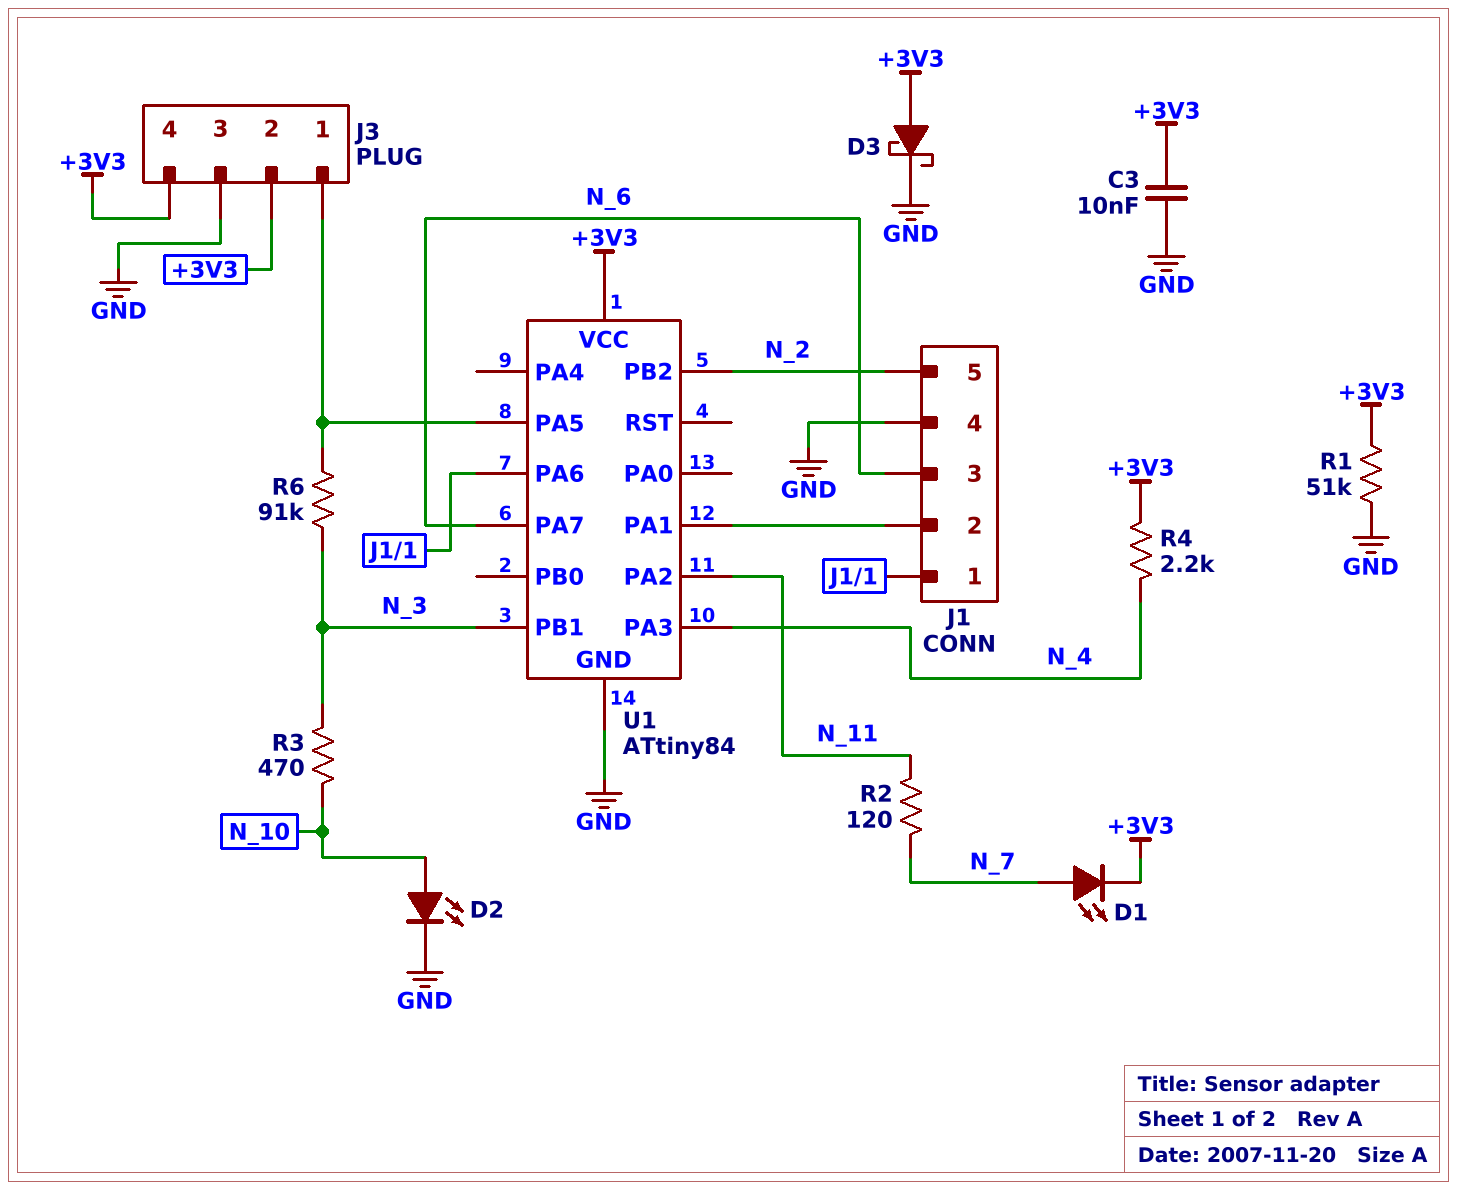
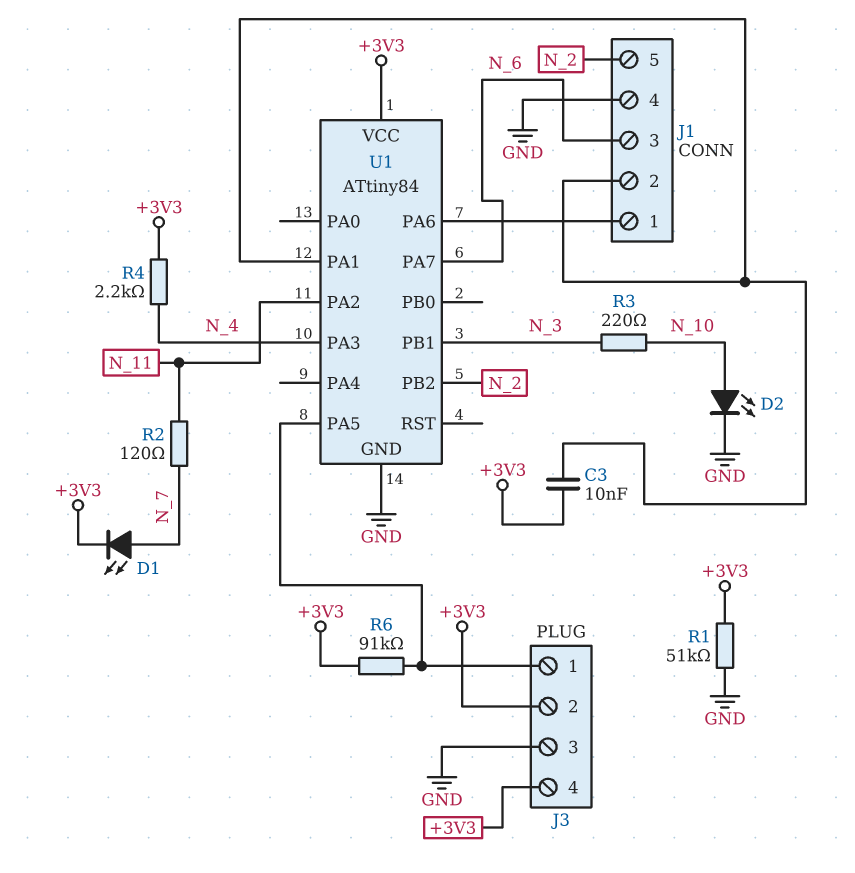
C3: 10nF (+3V3, GND) -> 10nF (+3V3, J1/2)
D3: schottky (A +3V3, K GND) -> none
R3: 470 (N_3, N_10) -> 220 (N_3, N_10)
R6: 91k (J3/1, N_3) -> 91k (+3V3, J3/1)

